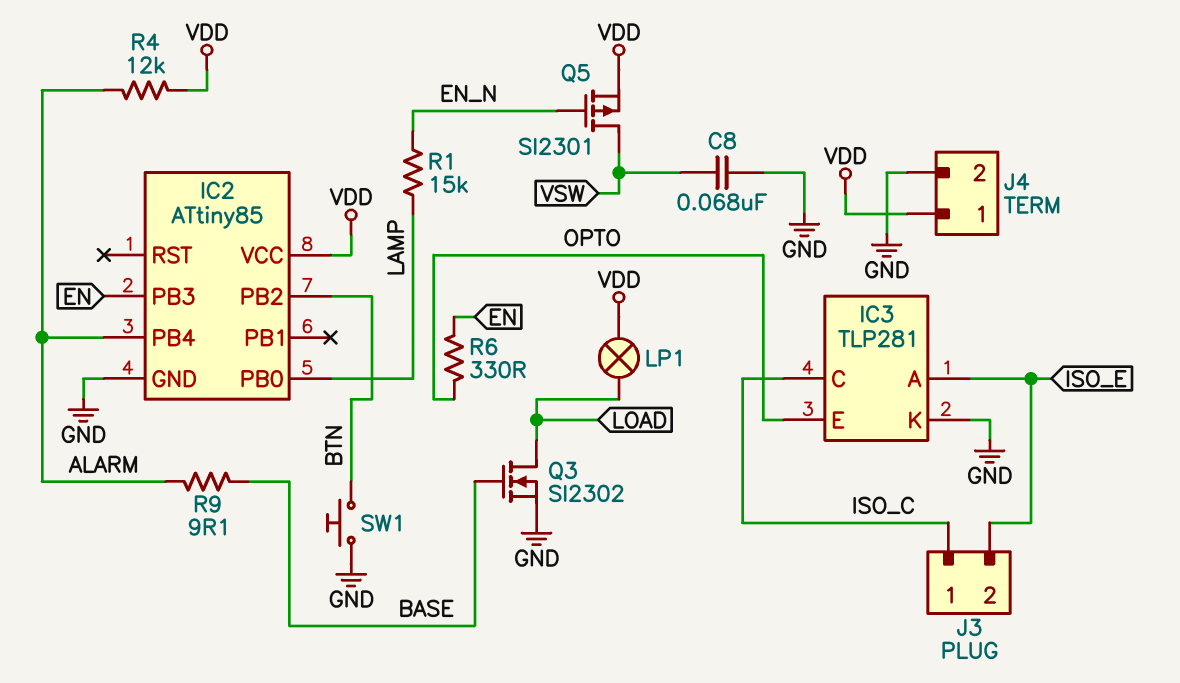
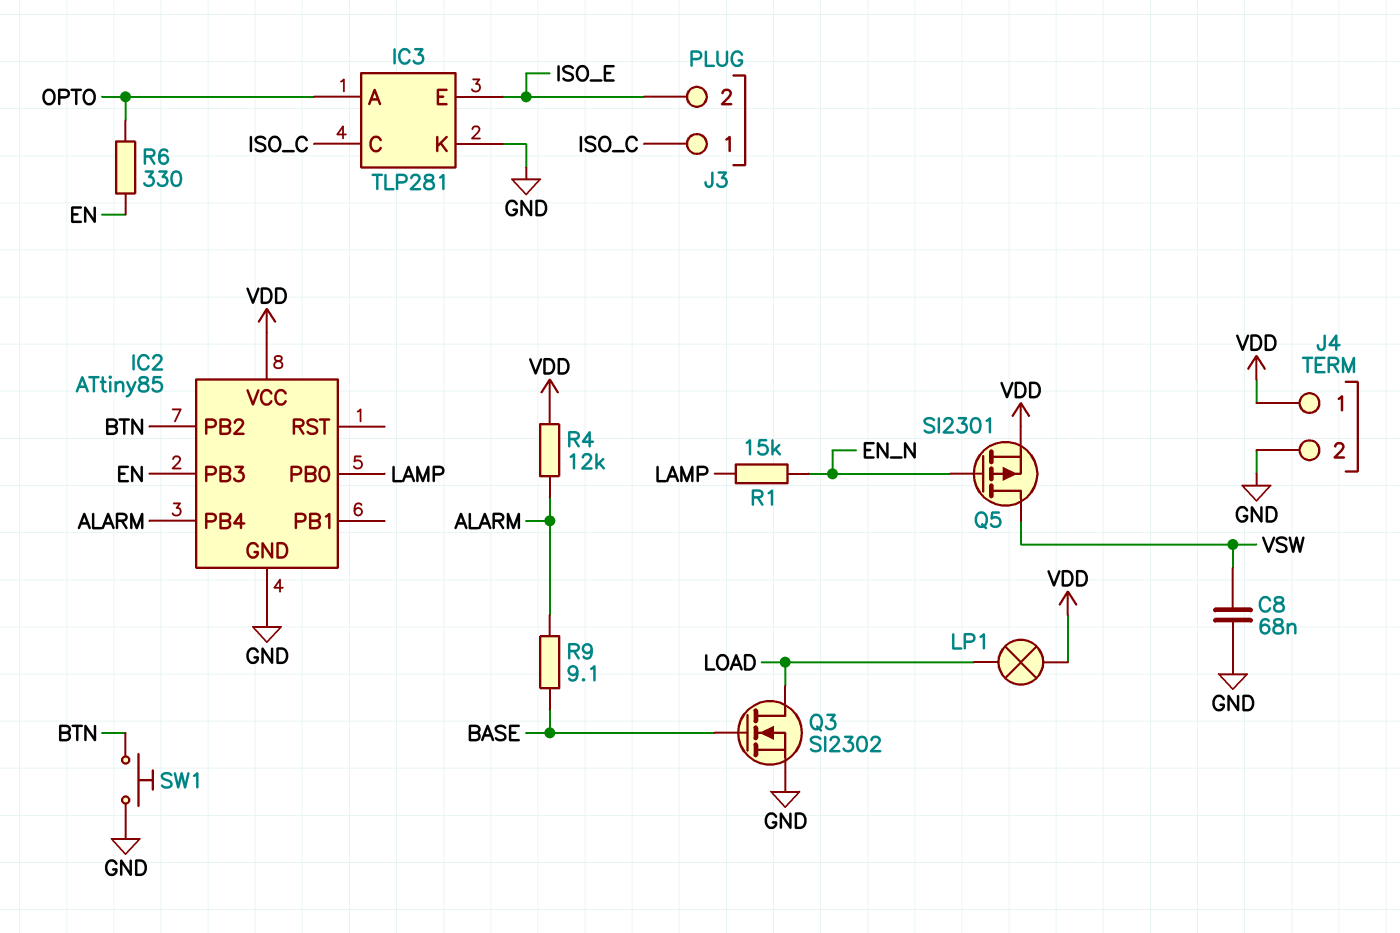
IC3 pin A: ISO_E -> OPTO
IC3 pin E: OPTO -> ISO_E

